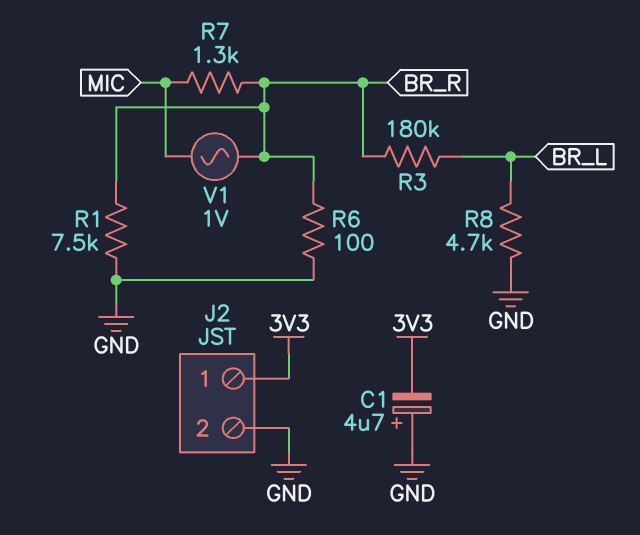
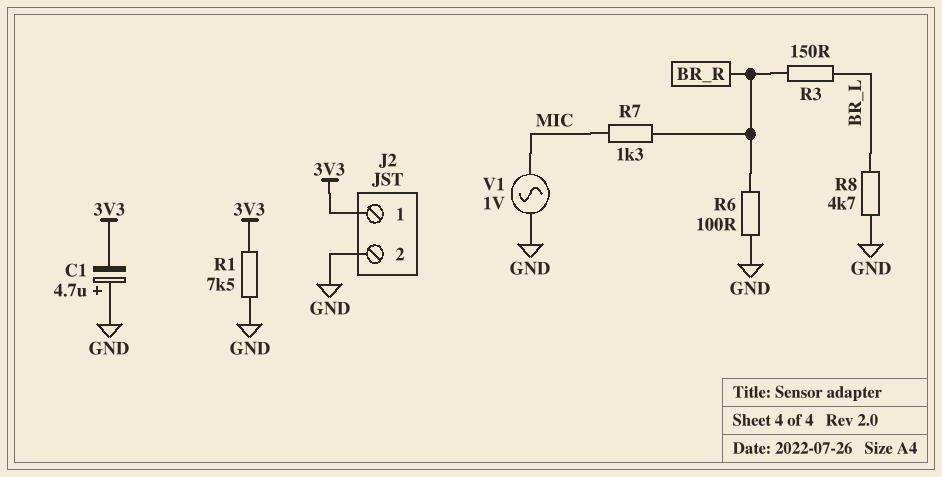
R1: 7.5k (BR_R, GND) -> 7.5k (3V3, GND)
R3: 180k (BR_L, BR_R) -> 150 (BR_L, BR_R)
V1: AC 1V (BR_R, MIC) -> AC 1V (GND, MIC)

